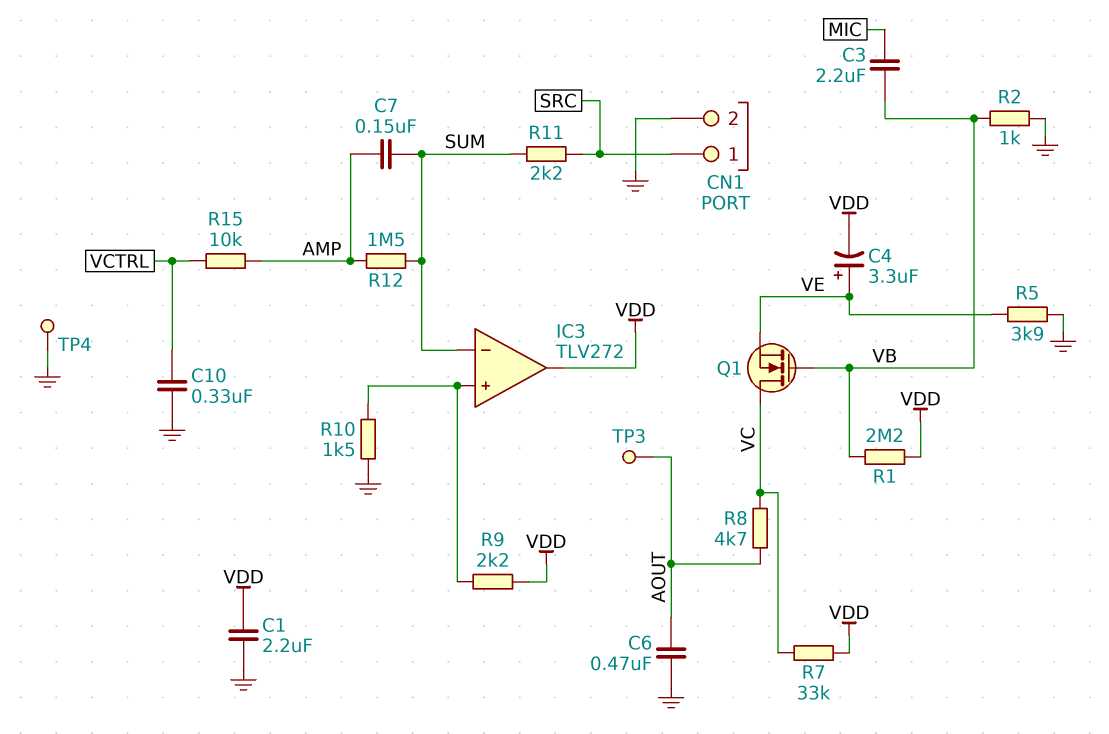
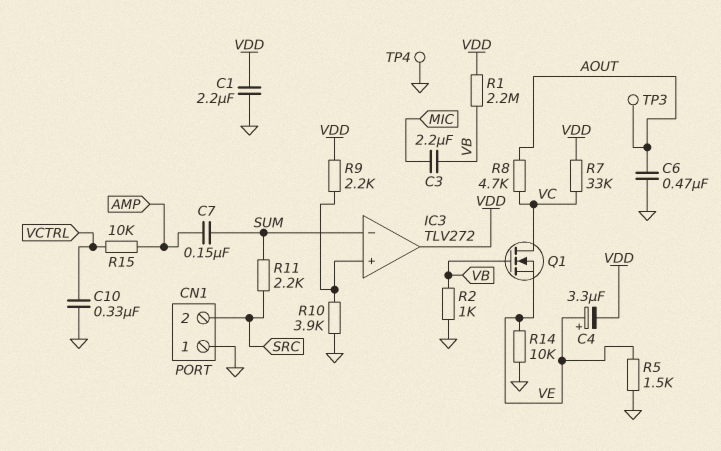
CN1 pin 1: SRC -> GND
CN1 pin 2: GND -> SRC
R5: 3.9k (GND, VE) -> 1.5k (GND, VE)
R10: 1.5k (GND, IC3/in+) -> 3.9k (GND, IC3/in+)
R12: 1.5M (AMP, SUM) -> none
R14: none -> 10k (GND, VE)

